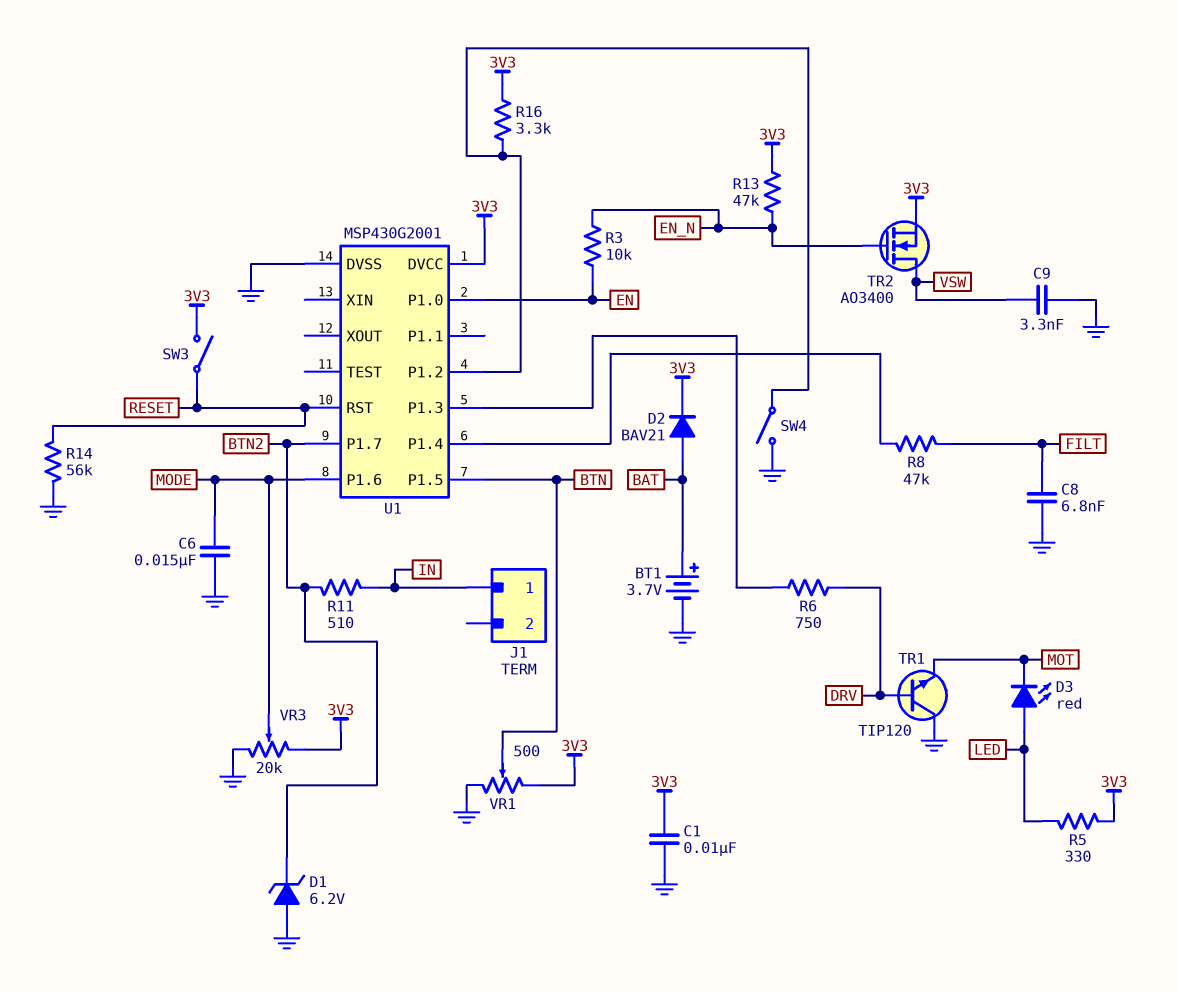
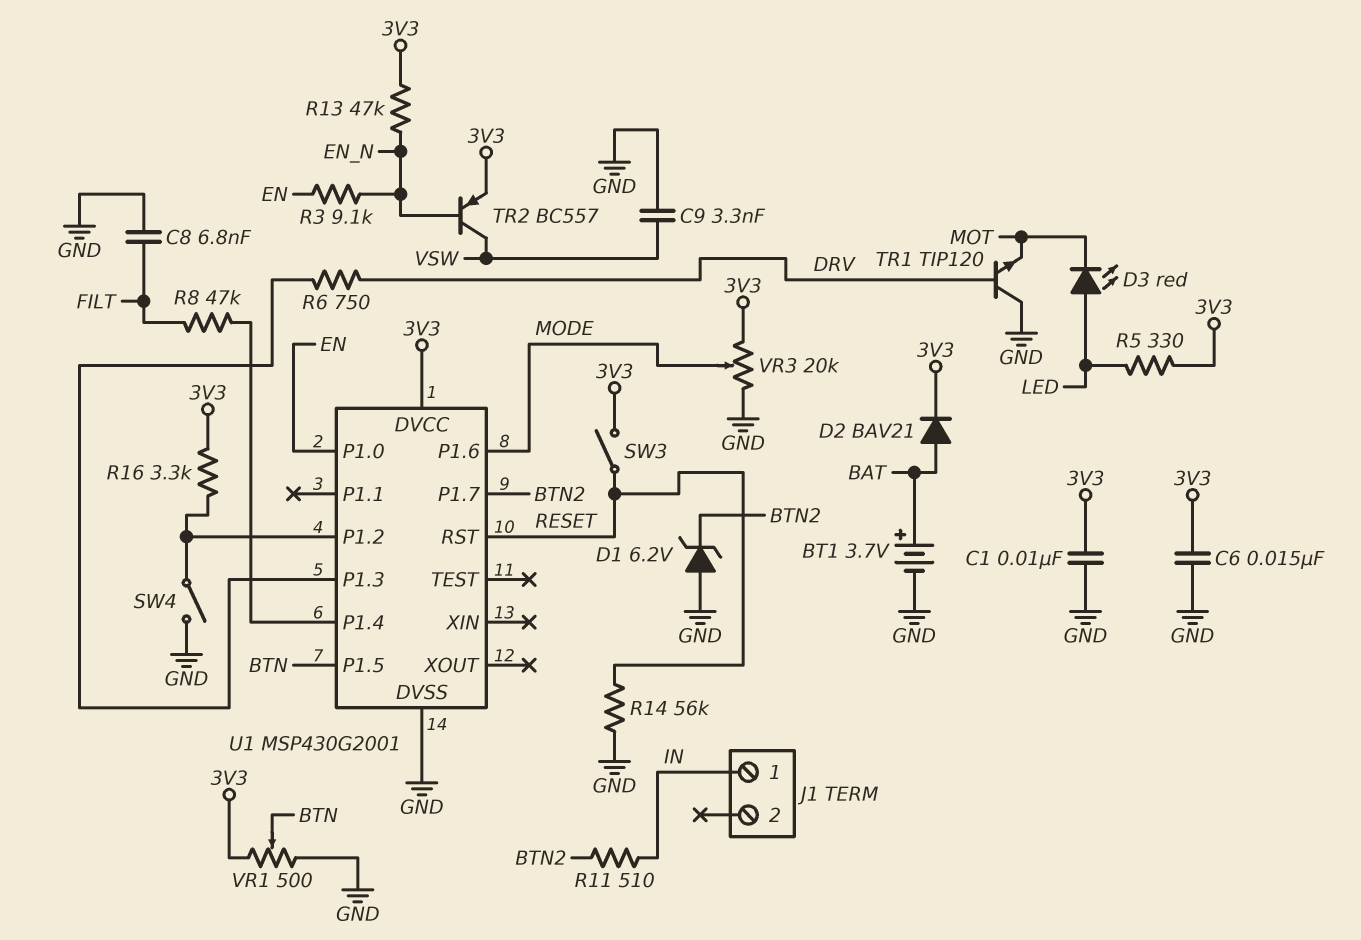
C6: 15nF (GND, MODE) -> 15nF (3V3, GND)
R3: 10k (EN, EN_N) -> 9.1k (EN, EN_N)
TR2: NMOS AO3400 (G EN_N, D VSW, S 3V3) -> PNP BC557 (B EN_N, C VSW, E 3V3)

